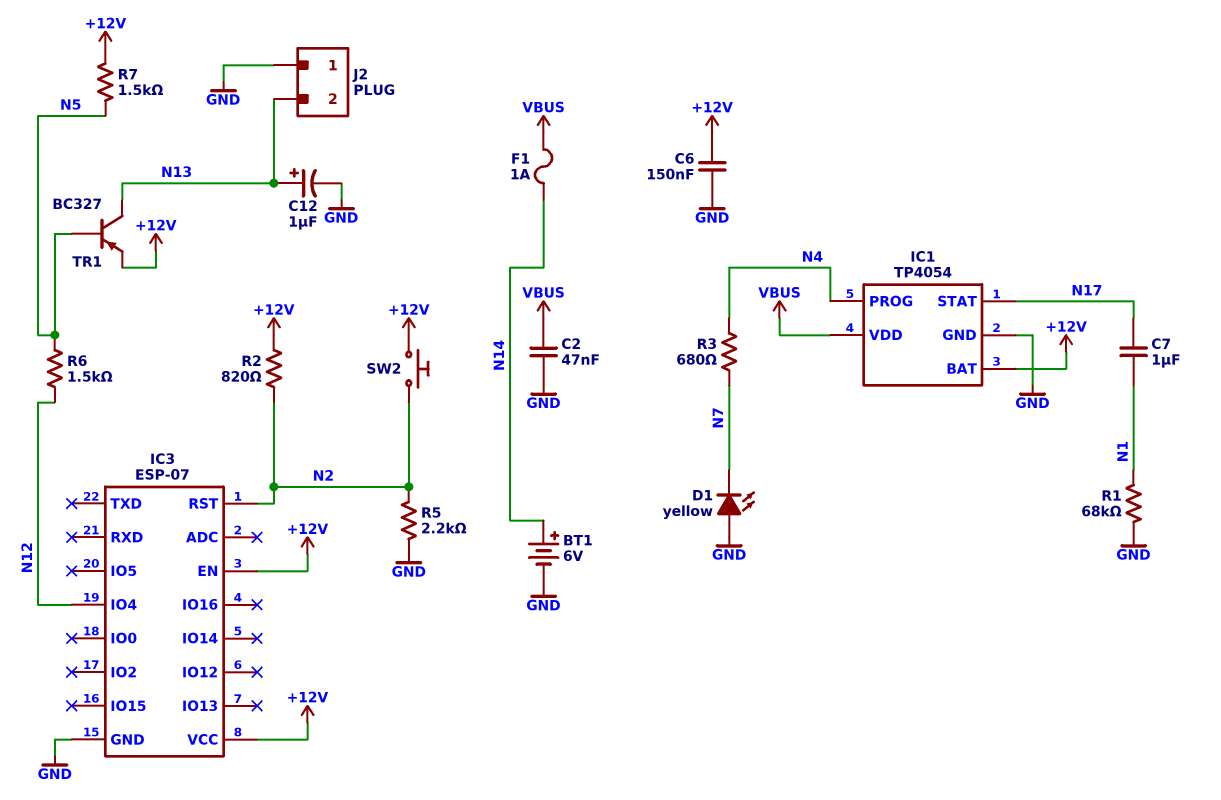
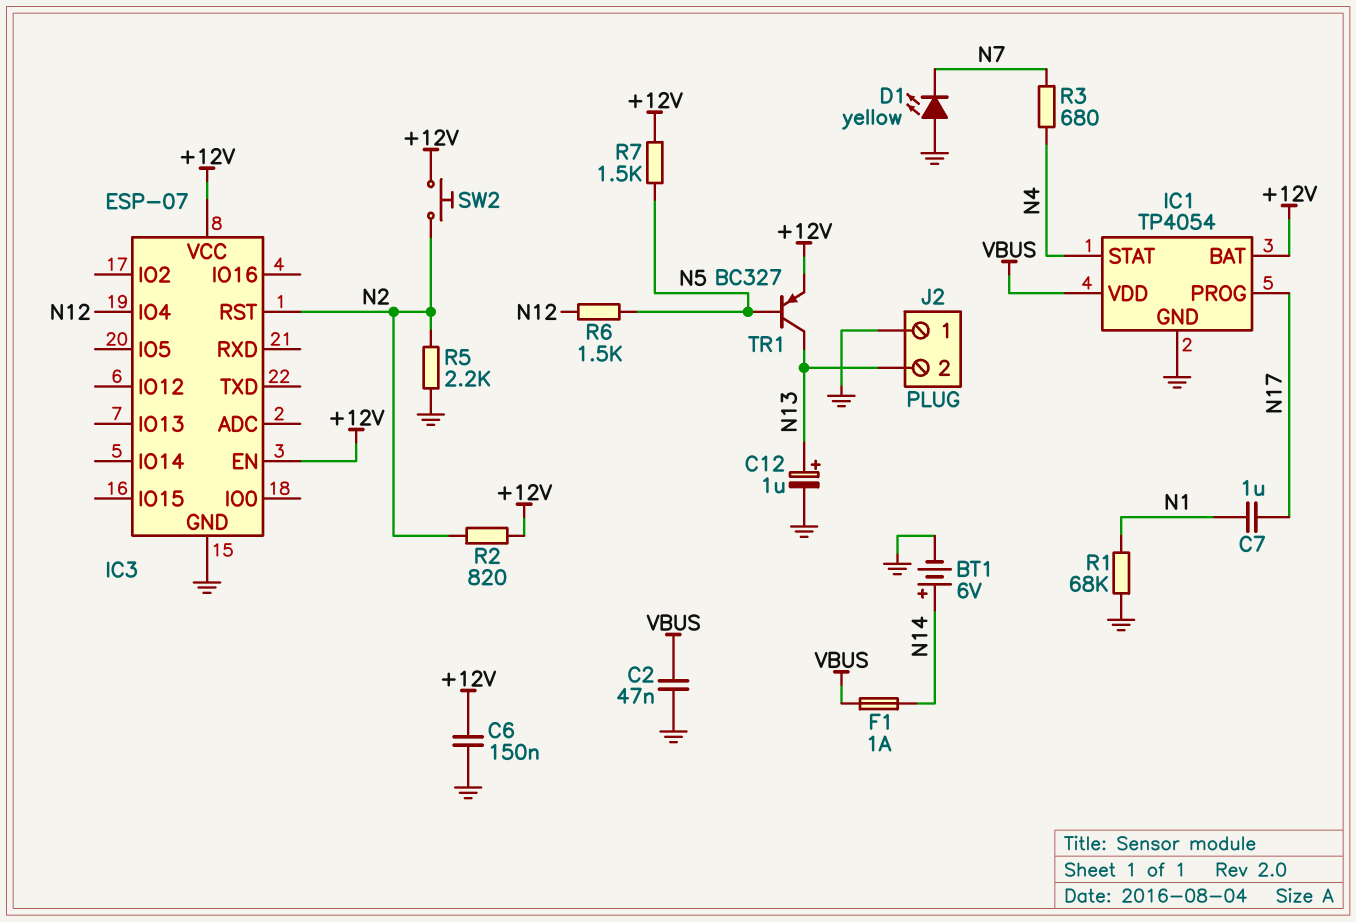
IC1 pin PROG: N4 -> N17
IC1 pin STAT: N17 -> N4

